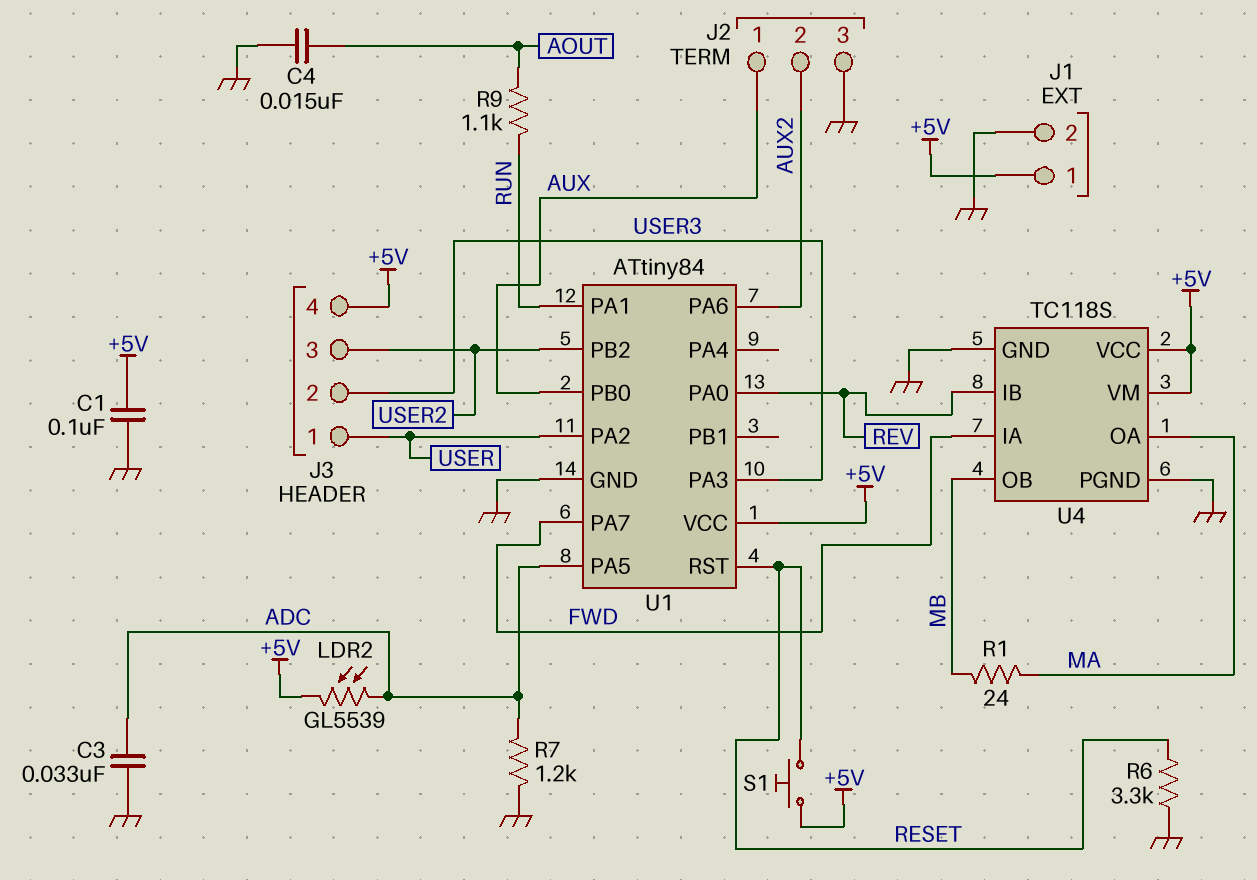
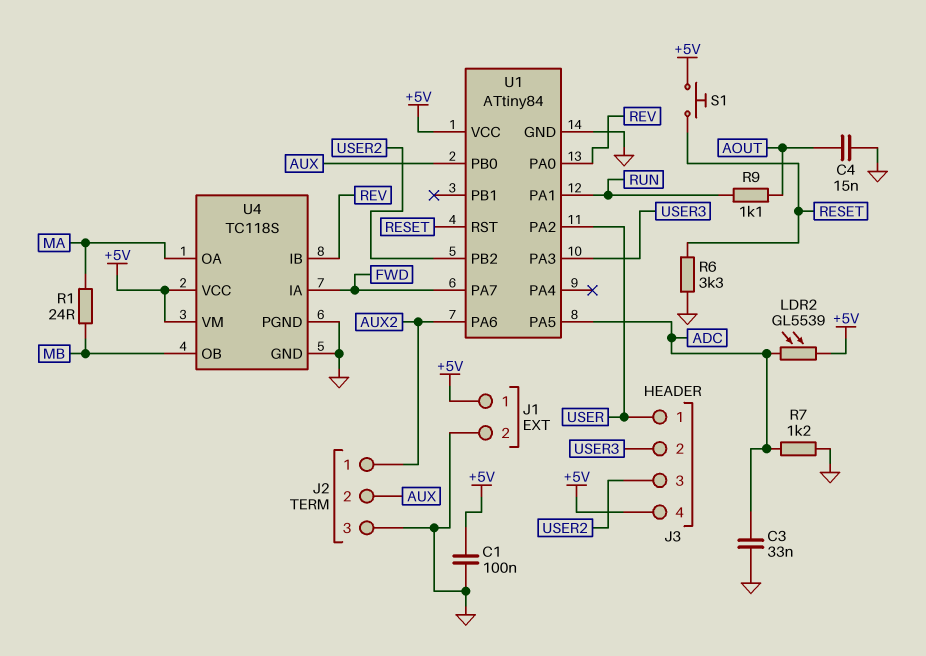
J2 pin 1: AUX -> AUX2
J2 pin 2: AUX2 -> AUX

